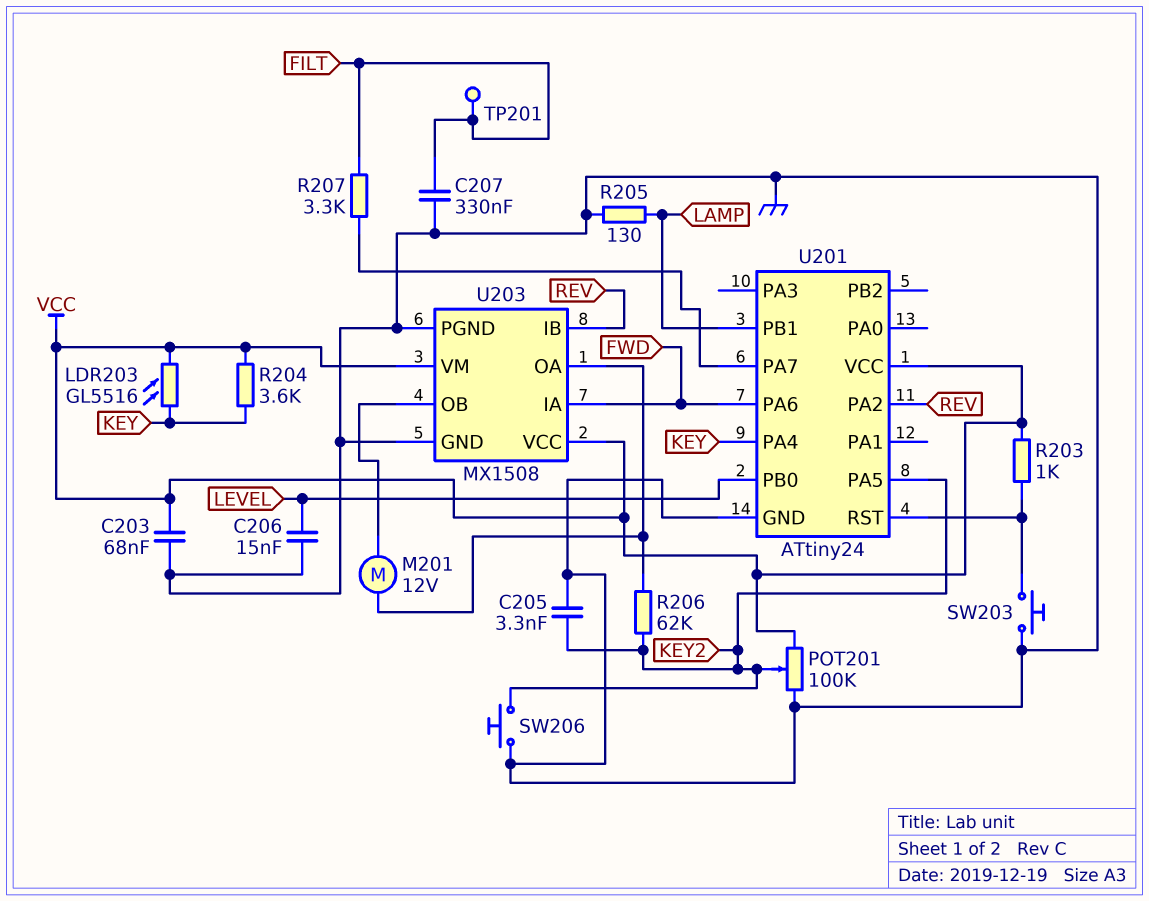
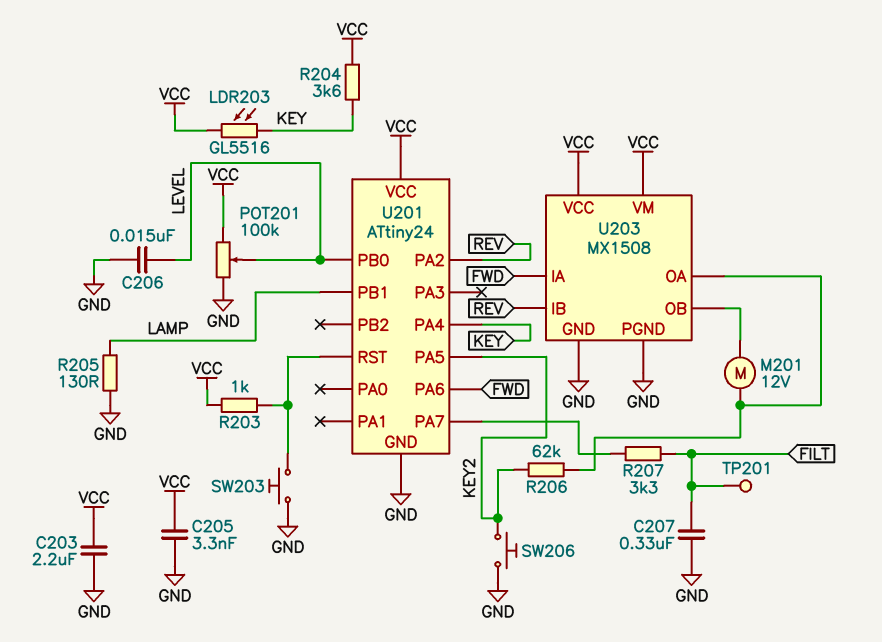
C203: 68nF (GND, VCC) -> 2.2uF (GND, VCC)
C205: 3.3nF (GND, KEY2) -> 3.3nF (GND, VCC)
POT201: 100k (GND, VCC, wiper KEY2) -> 100k (GND, VCC, wiper LEVEL)

